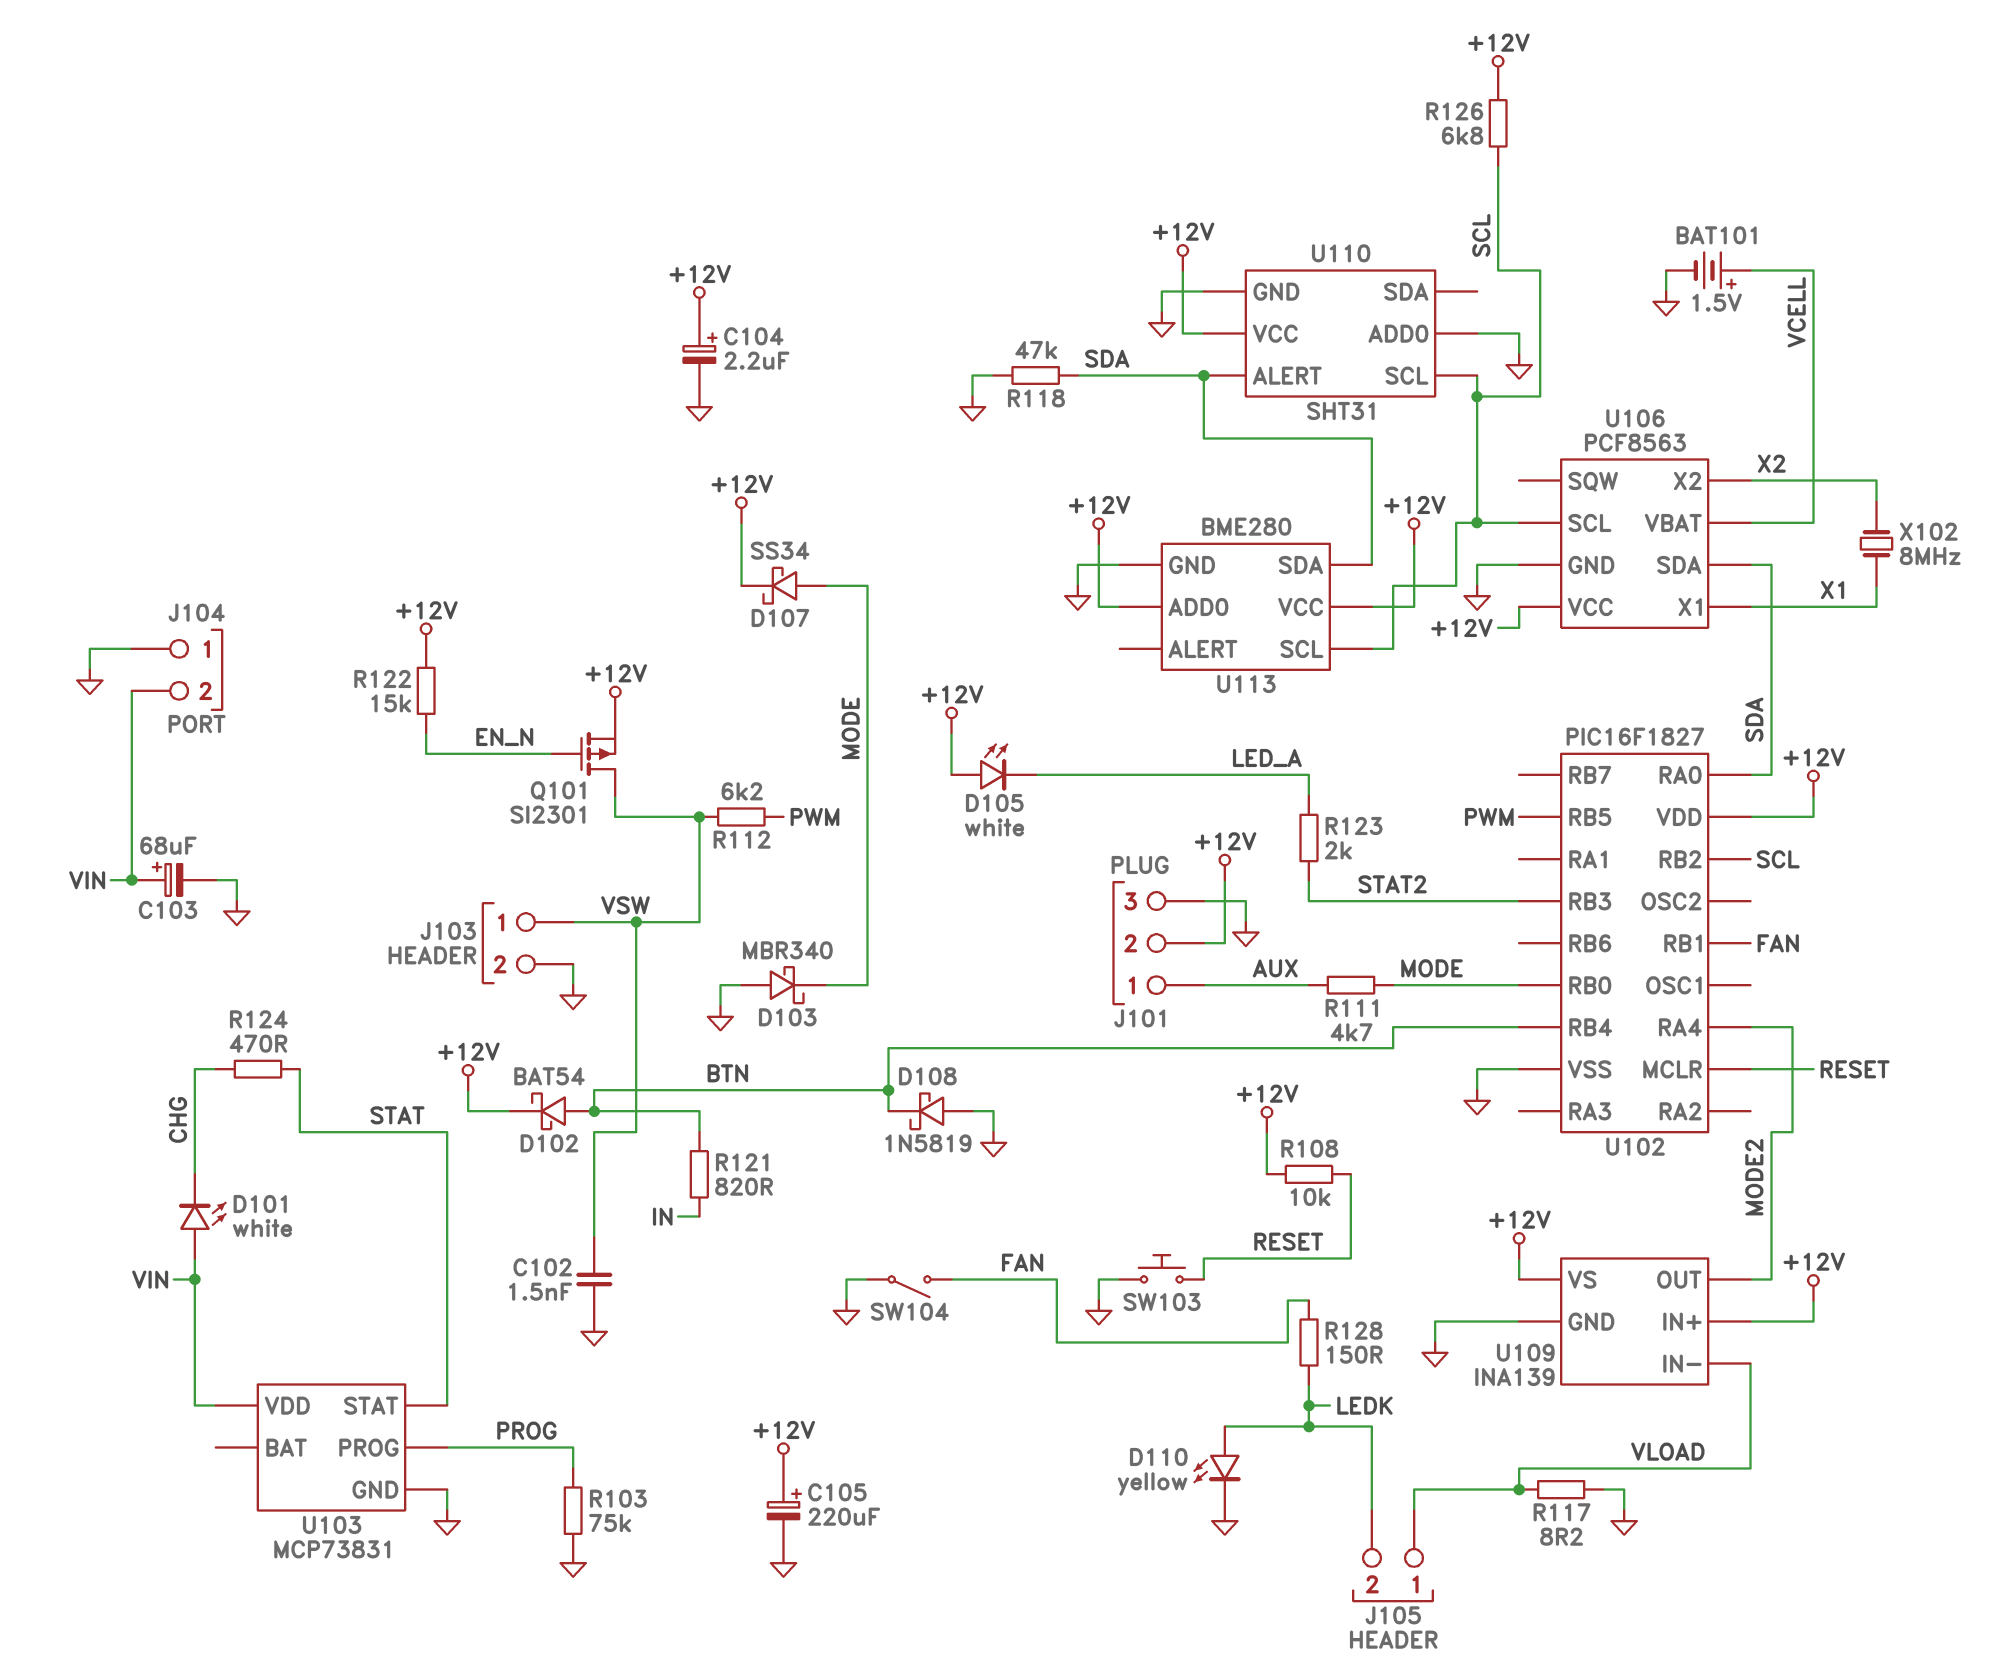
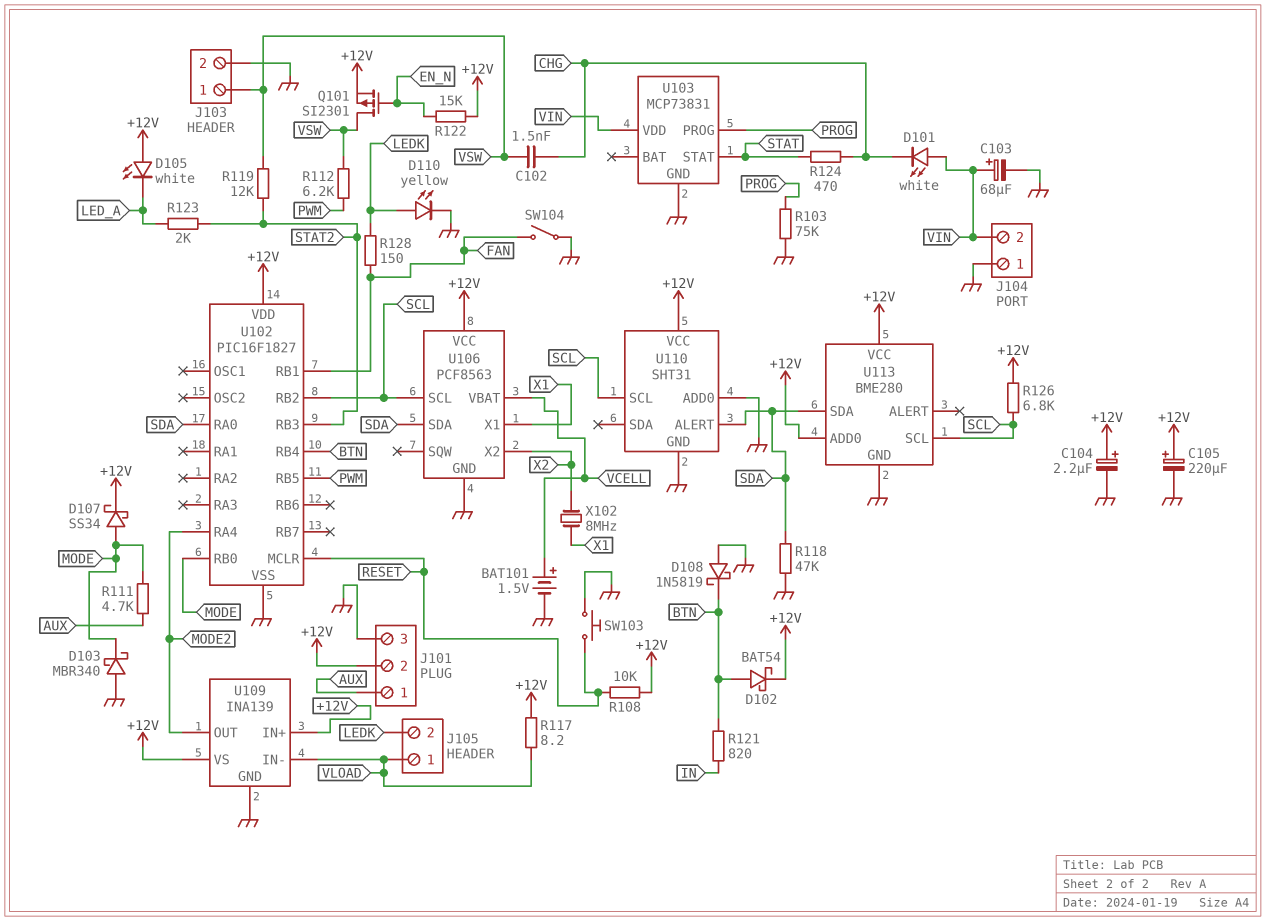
C102: 1.5nF (GND, VSW) -> 1.5nF (CHG, VSW)
R117: 8.2 (GND, VLOAD) -> 8.2 (+12V, VLOAD)
R119: none -> 12k (STAT2, VSW)

